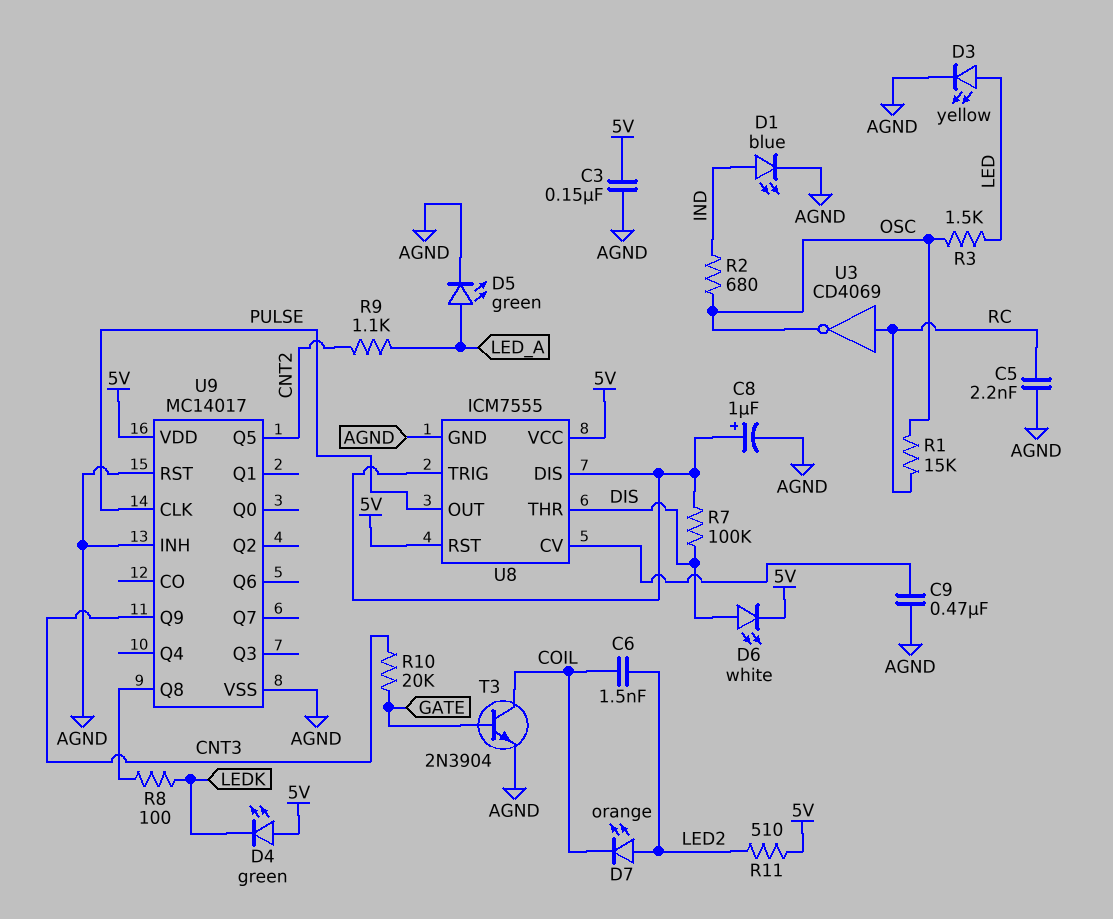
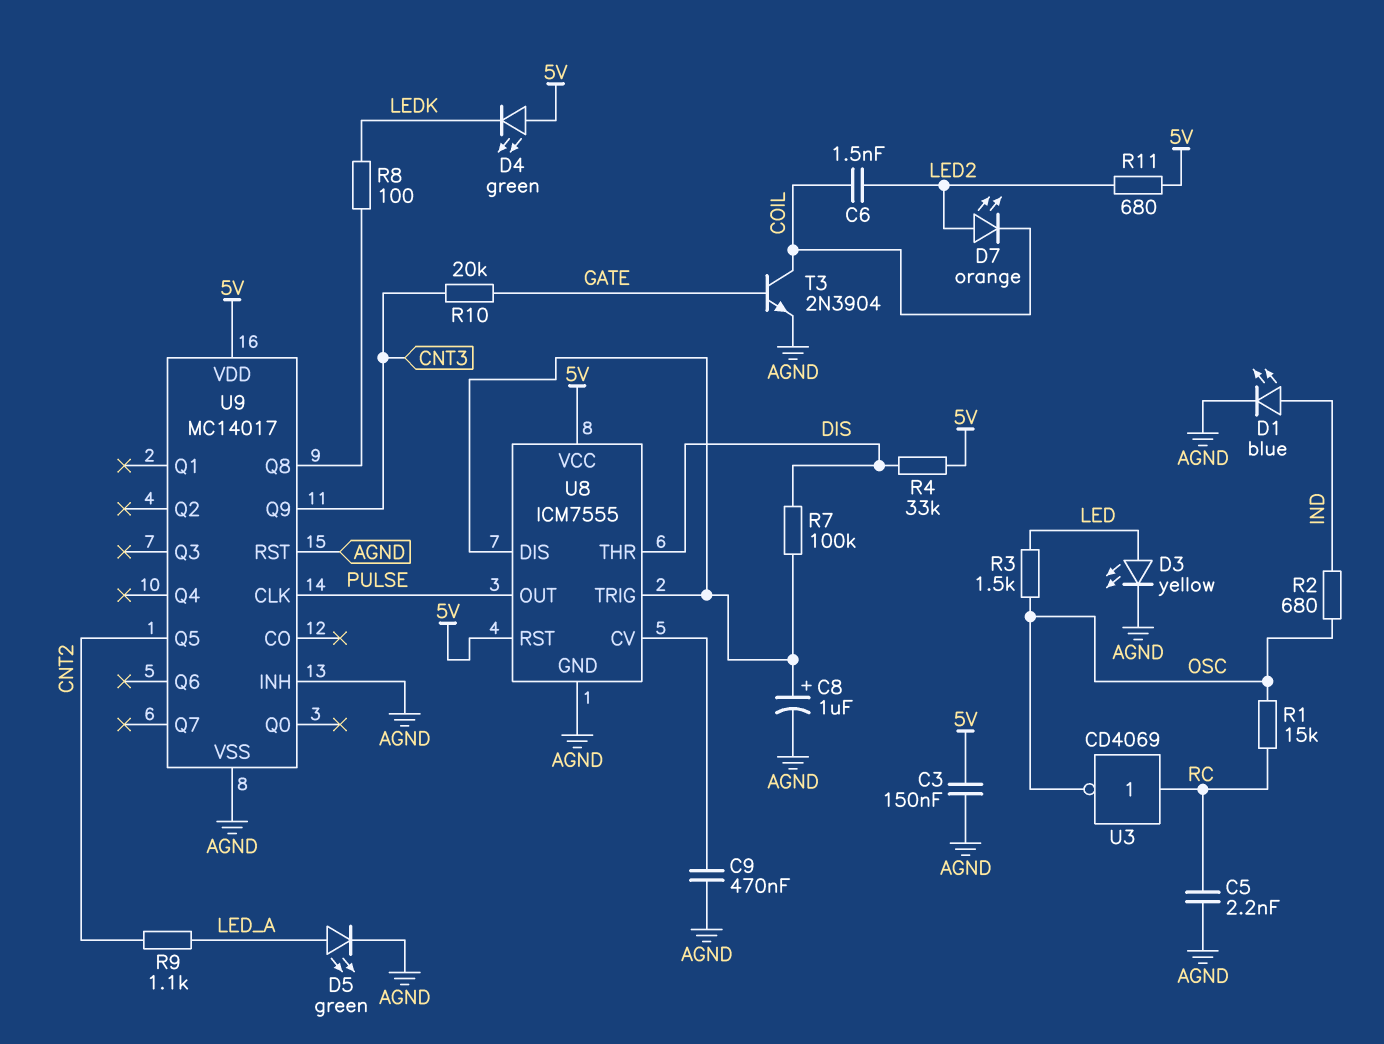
D6: LED white (A DIS, K 5V) -> none
R4: none -> 33k (5V, DIS)
R11: 510 (5V, LED2) -> 680 (5V, LED2)

